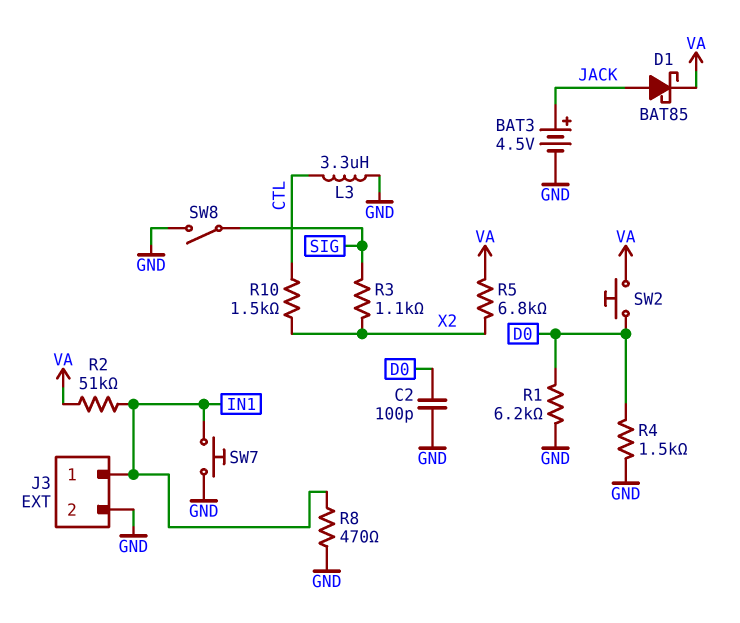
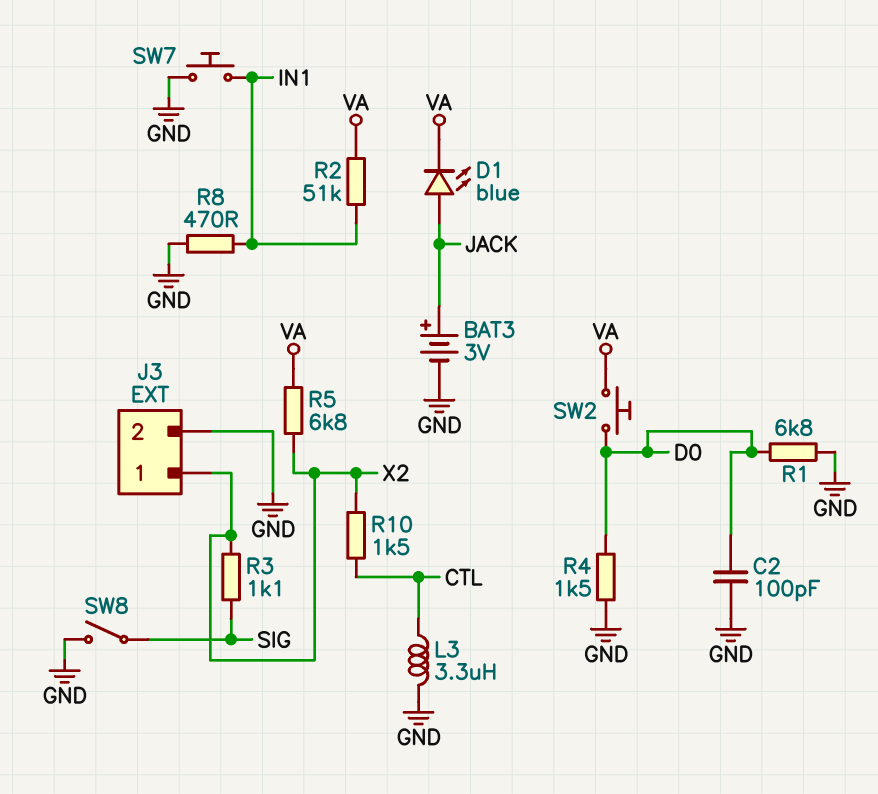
BAT3: 4.5V (plus JACK, minus GND) -> 3V (plus JACK, minus GND)
D1: schottky BAT85 (A JACK, K VA) -> LED blue (A JACK, K VA)
J3 pin 1: IN1 -> X2
R1: 6.2k (D0, GND) -> 6.8k (D0, GND)

